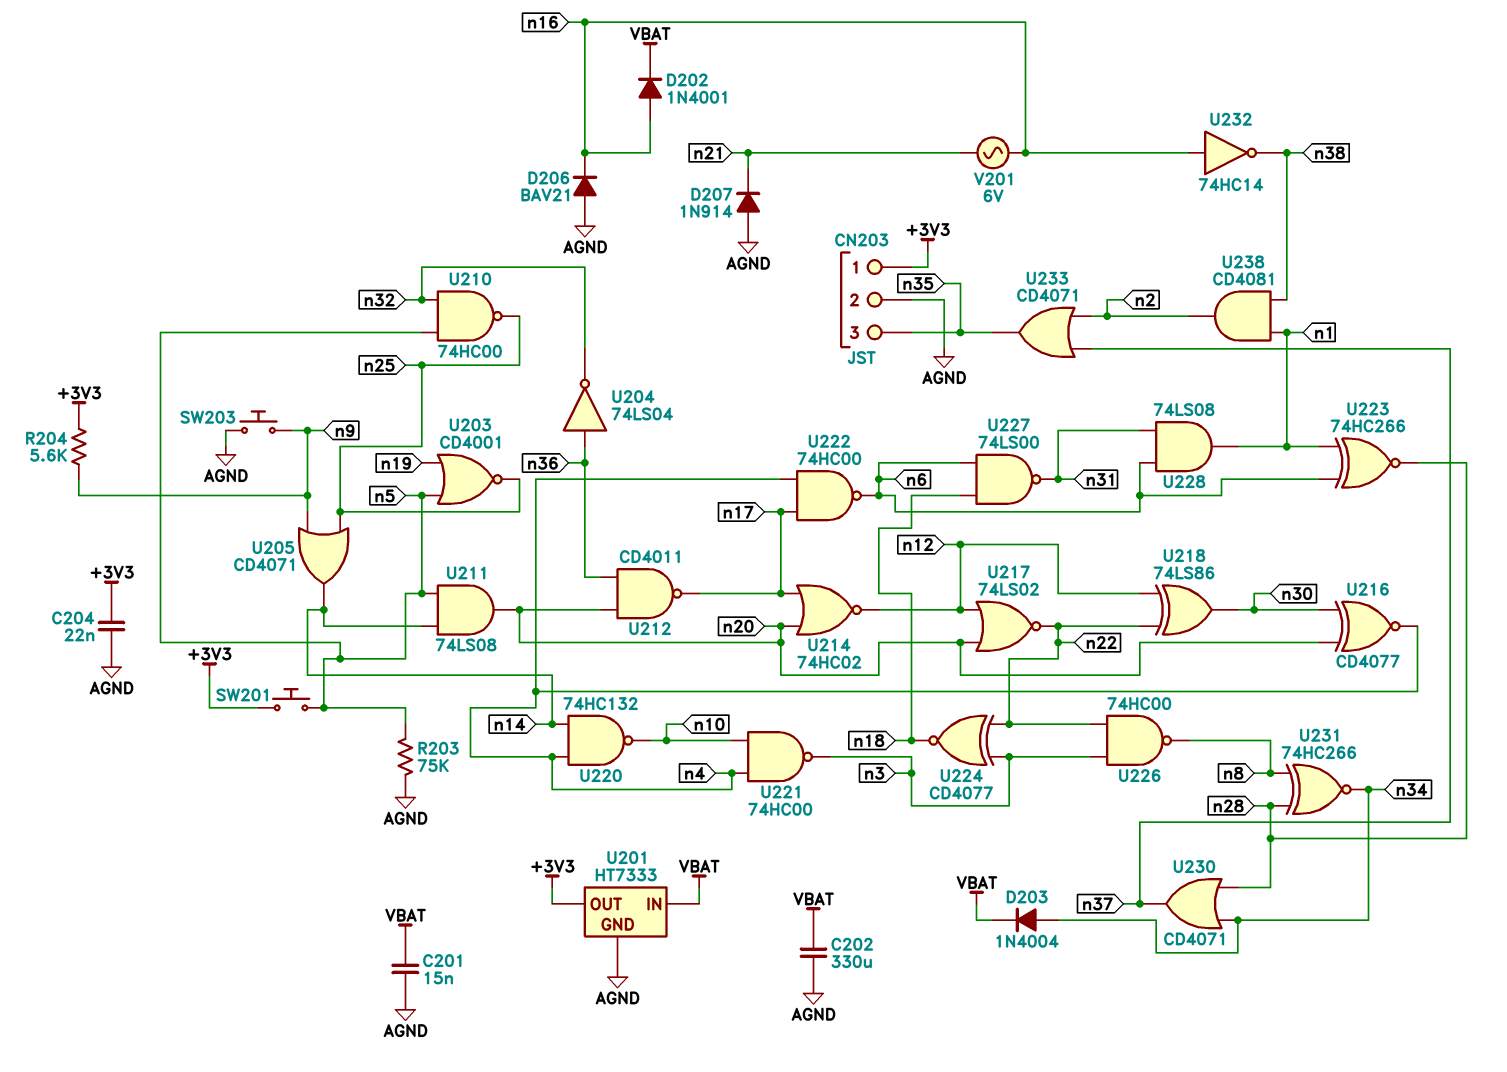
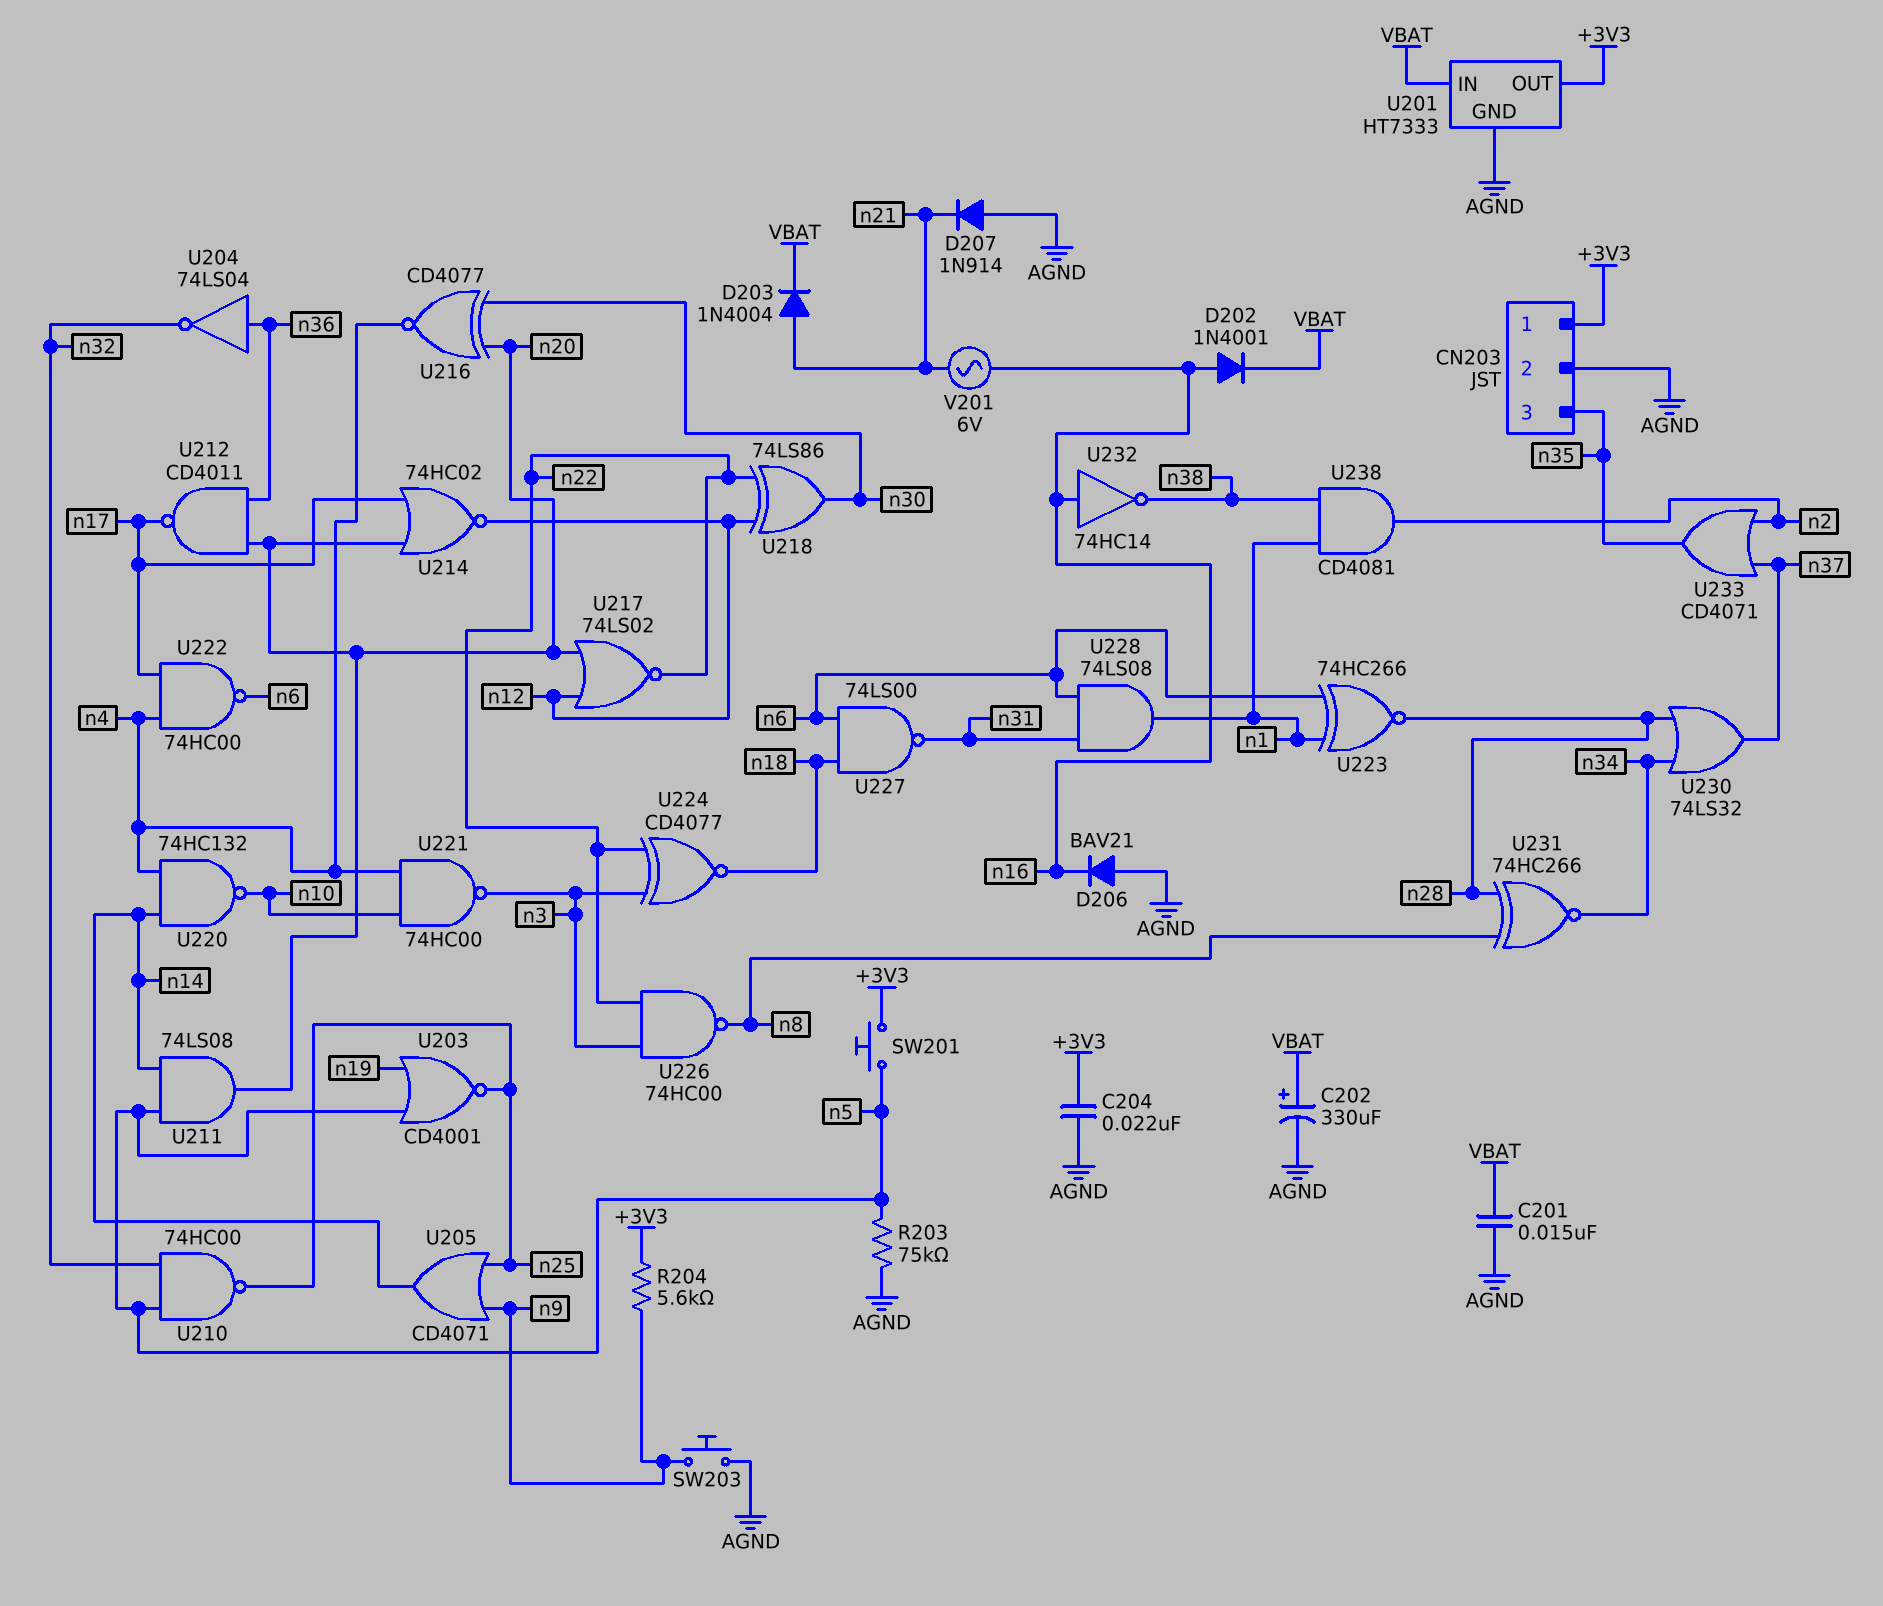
C202: 330uF (AGND, VBAT) -> 330uF (plus VBAT, minus AGND)
D203: diode 1N4004 (A n34, K VBAT) -> diode 1N4004 (A n21, K VBAT)
U230: OR CD4071 (in n28, in n34, out n37) -> OR 74LS32 (in n28, in n34, out n37)

